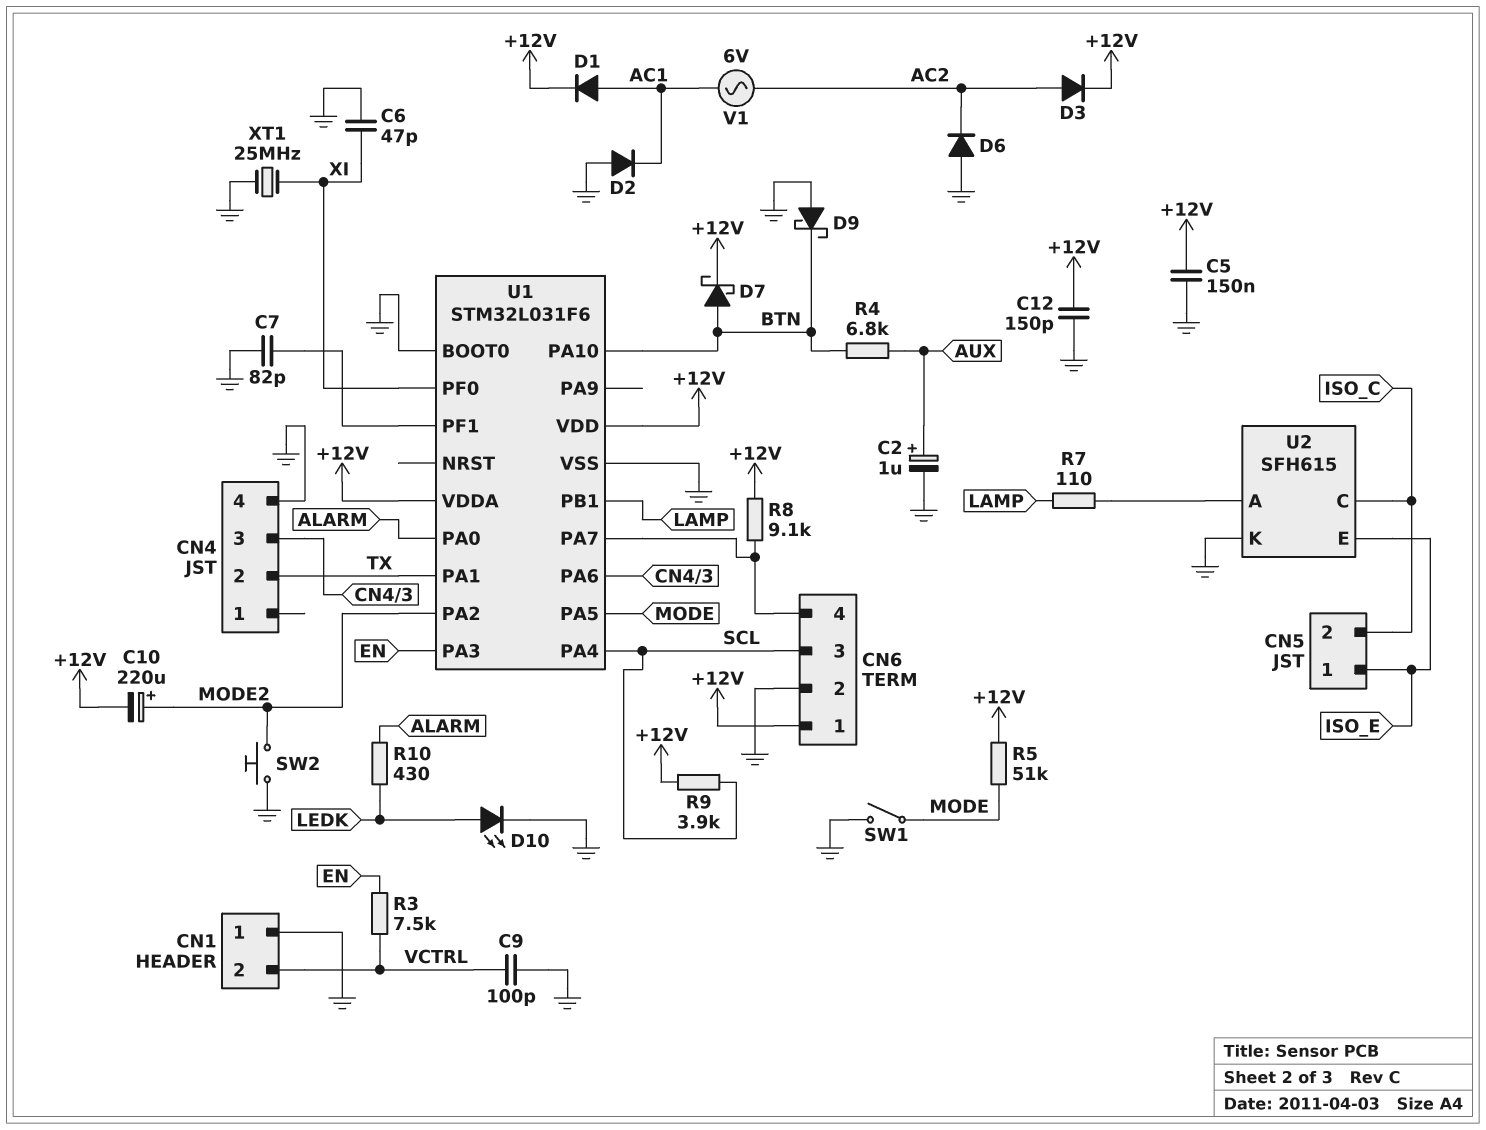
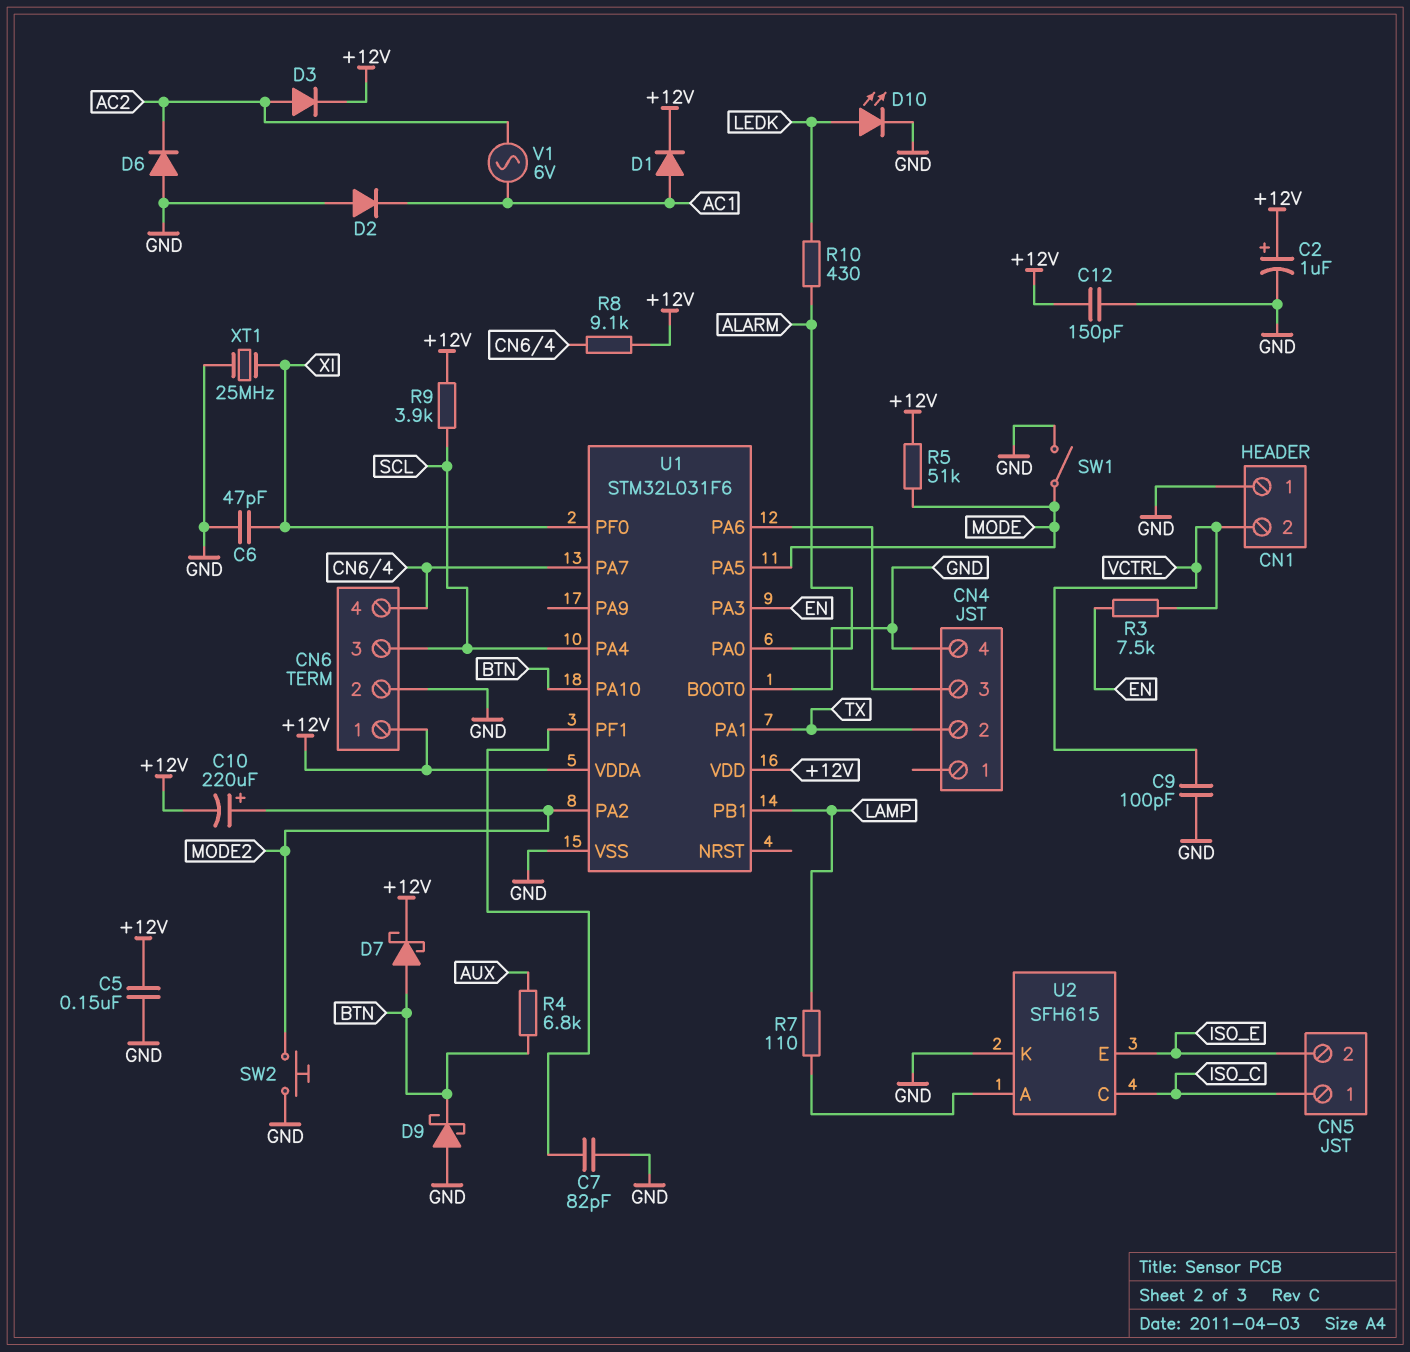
C2: 1uF (plus AUX, minus GND) -> 1uF (plus +12V, minus GND)
CN5 pin 1: ISO_E -> ISO_C
CN5 pin 2: ISO_C -> ISO_E

